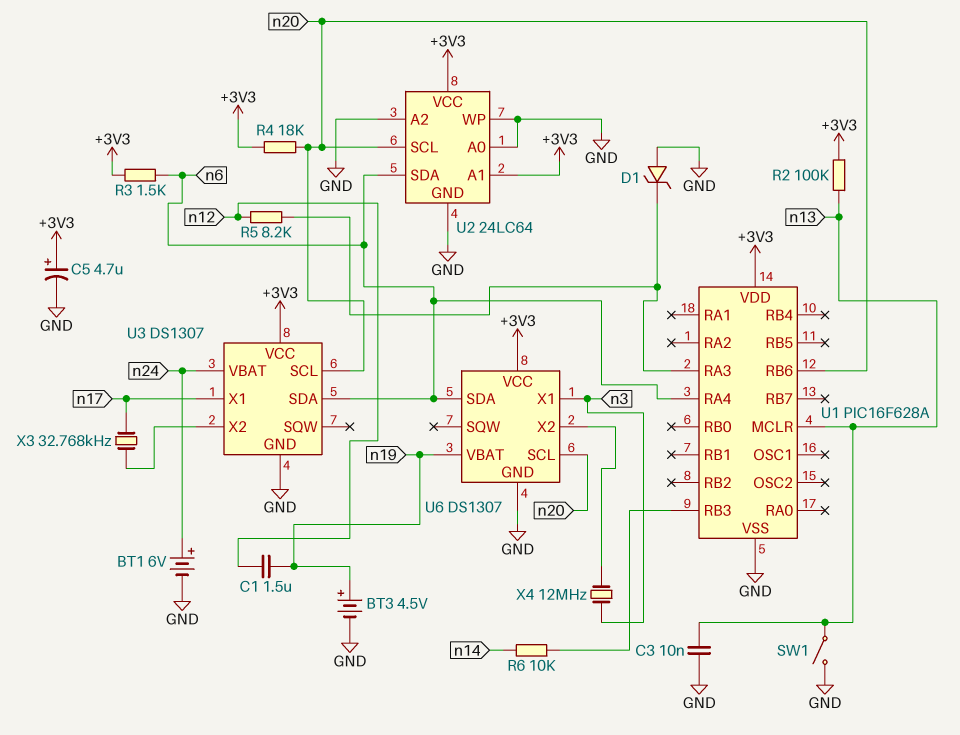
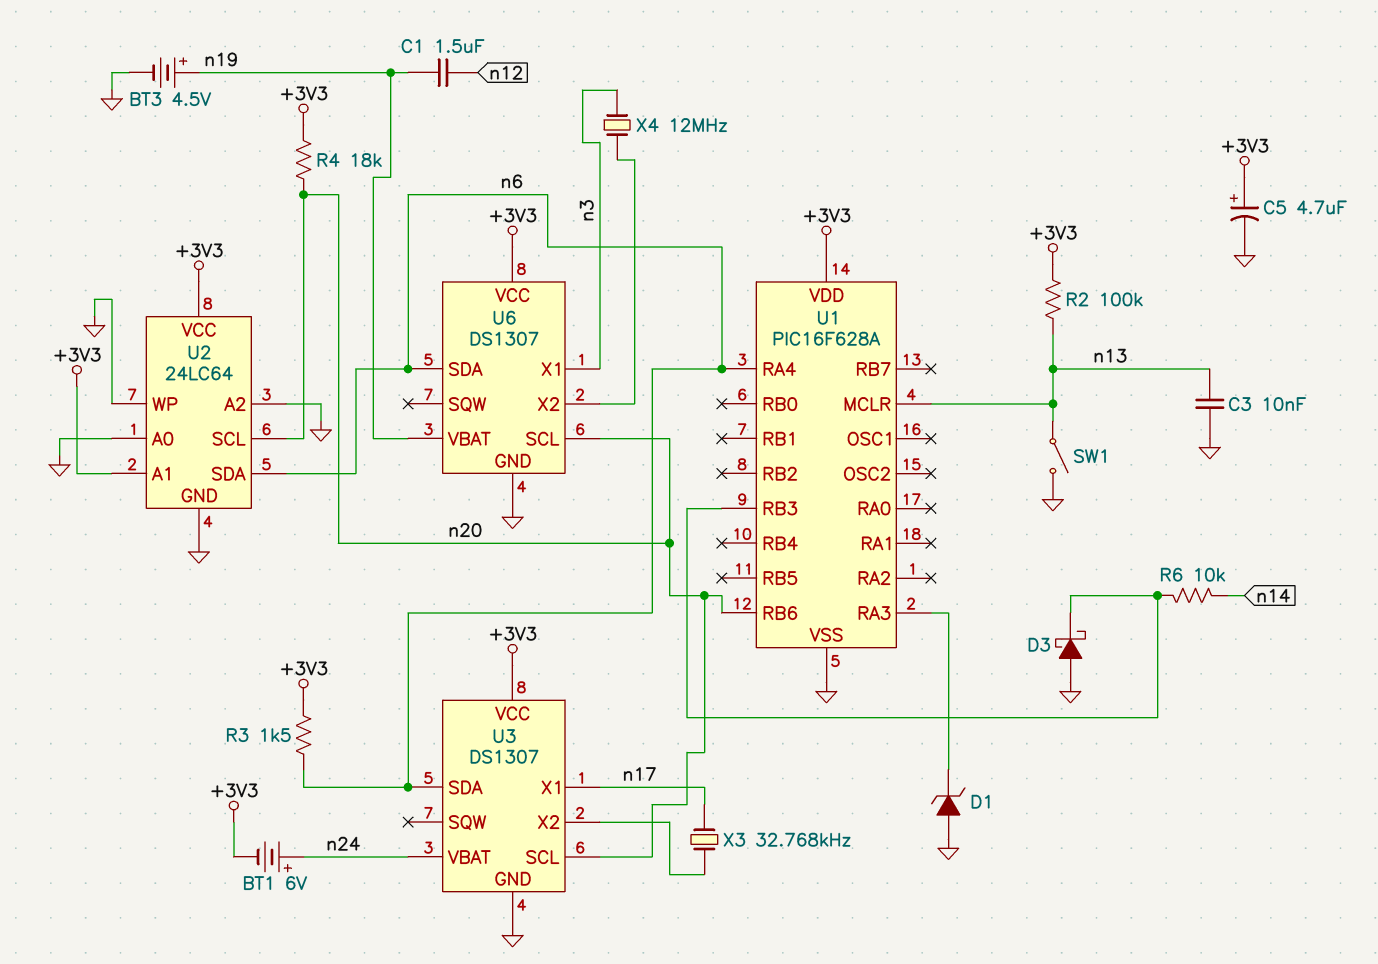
BT1: 6V (plus n24, minus GND) -> 6V (plus n24, minus +3V3)
D3: none -> schottky (A GND, K U1/RB3)
R5: 8.2k (U1/RA3, n12) -> none

